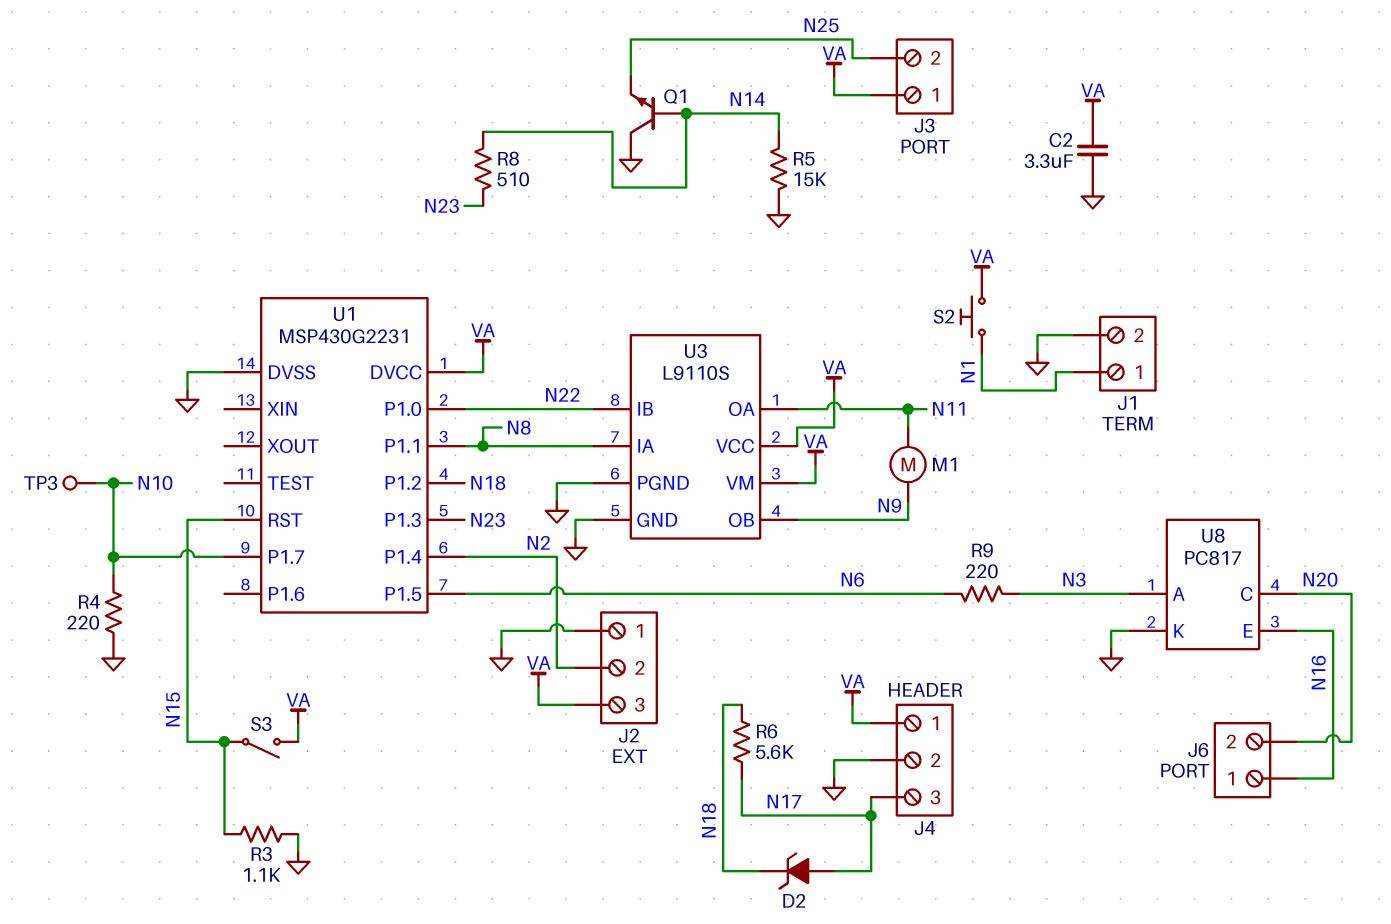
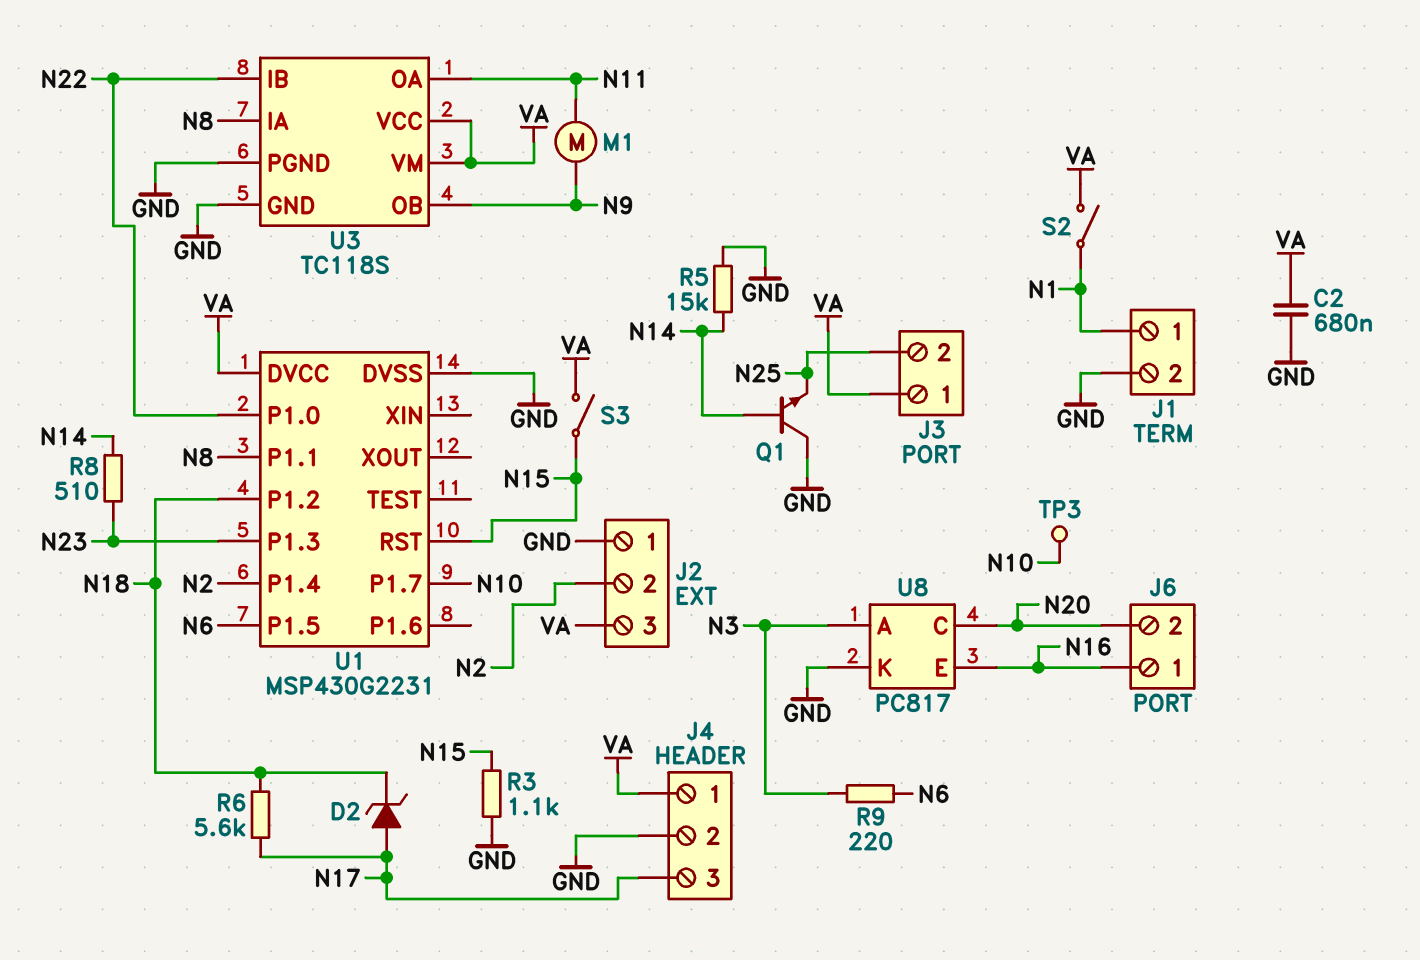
C2: 3.3uF (GND, VA) -> 680nF (GND, VA)
R4: 220 (GND, N10) -> none
S2: button (N1, VA) -> switch (N1, VA)
U3: L9110S -> TC118S

